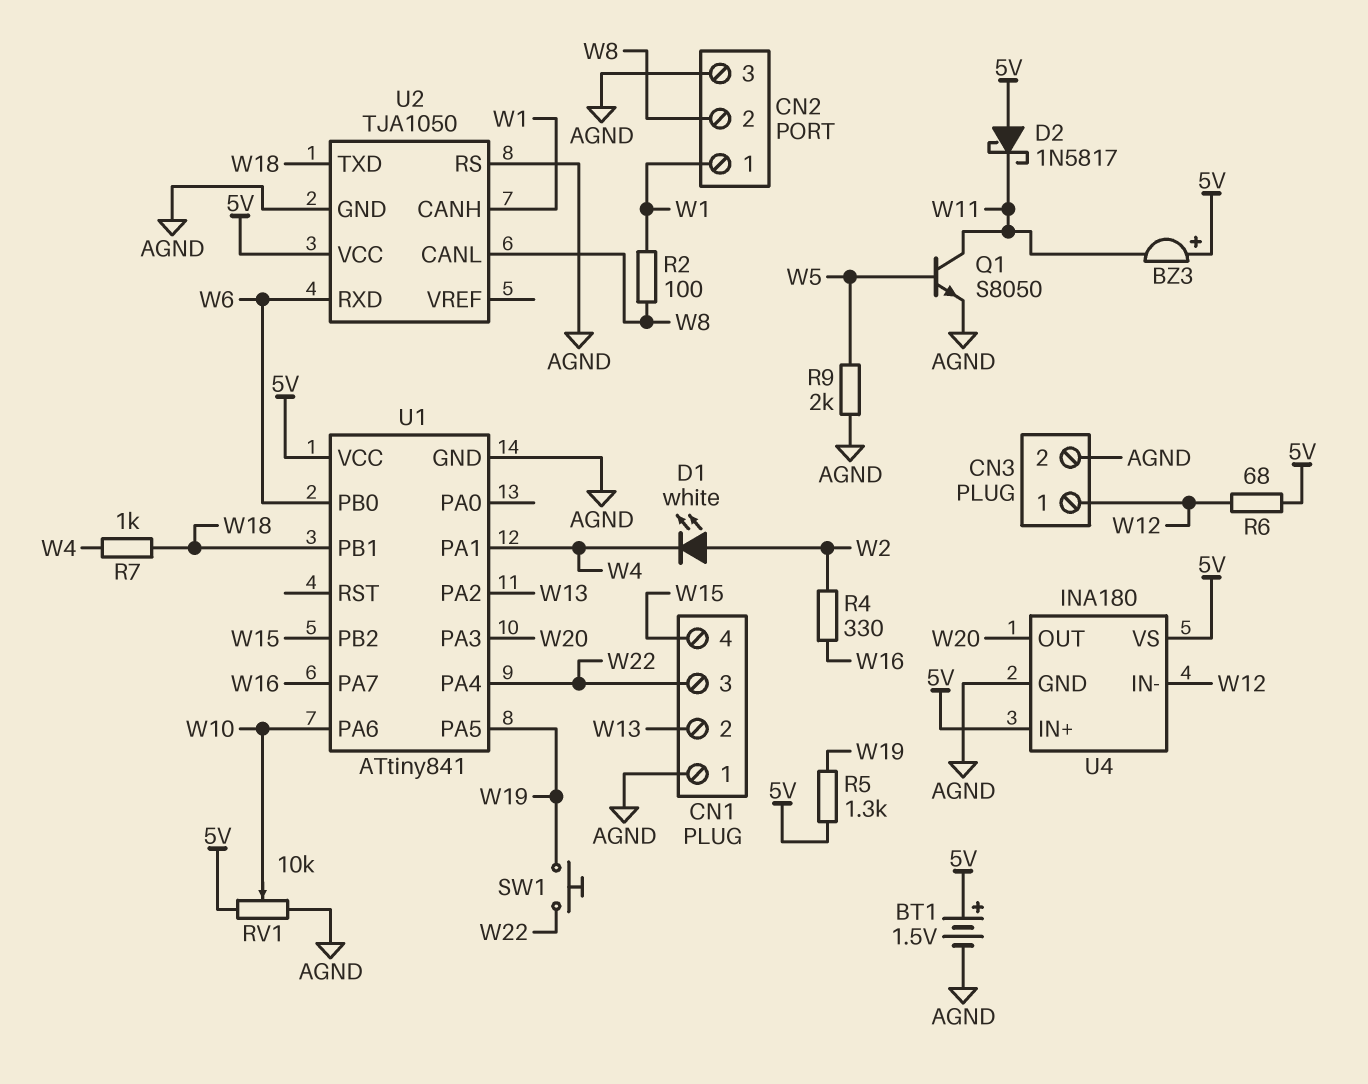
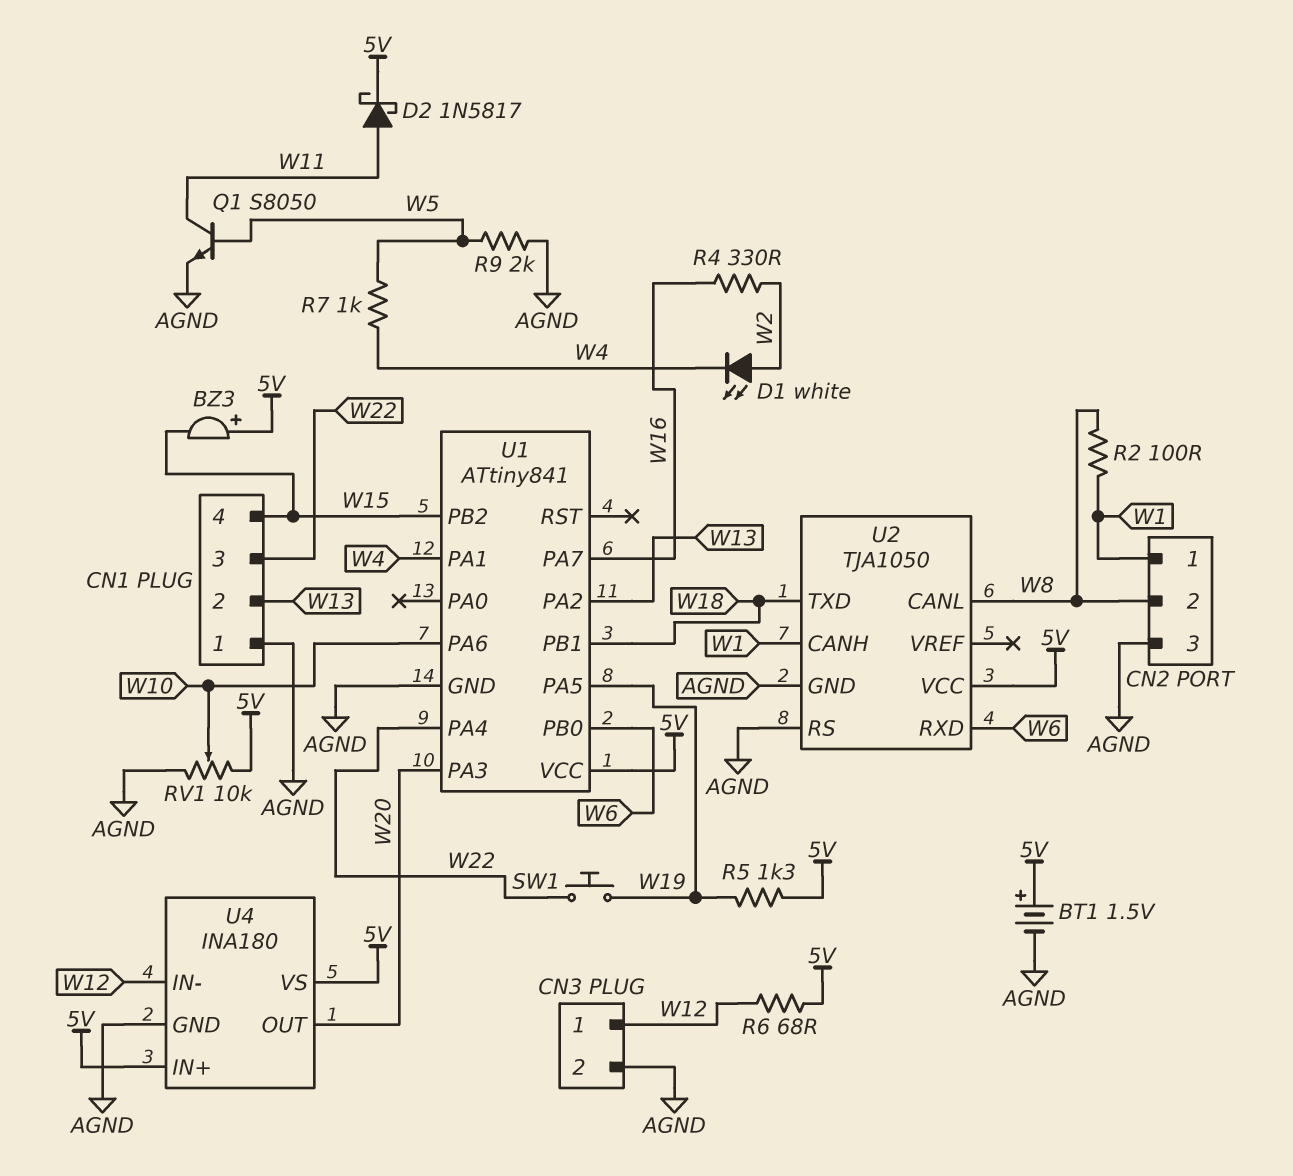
BZ3: buzzer (plus 5V, minus W11) -> buzzer (plus 5V, minus W15)
D2: schottky 1N5817 (A 5V, K W11) -> schottky 1N5817 (A W11, K 5V)
R7: 1k (W4, W18) -> 1k (W4, W5)

